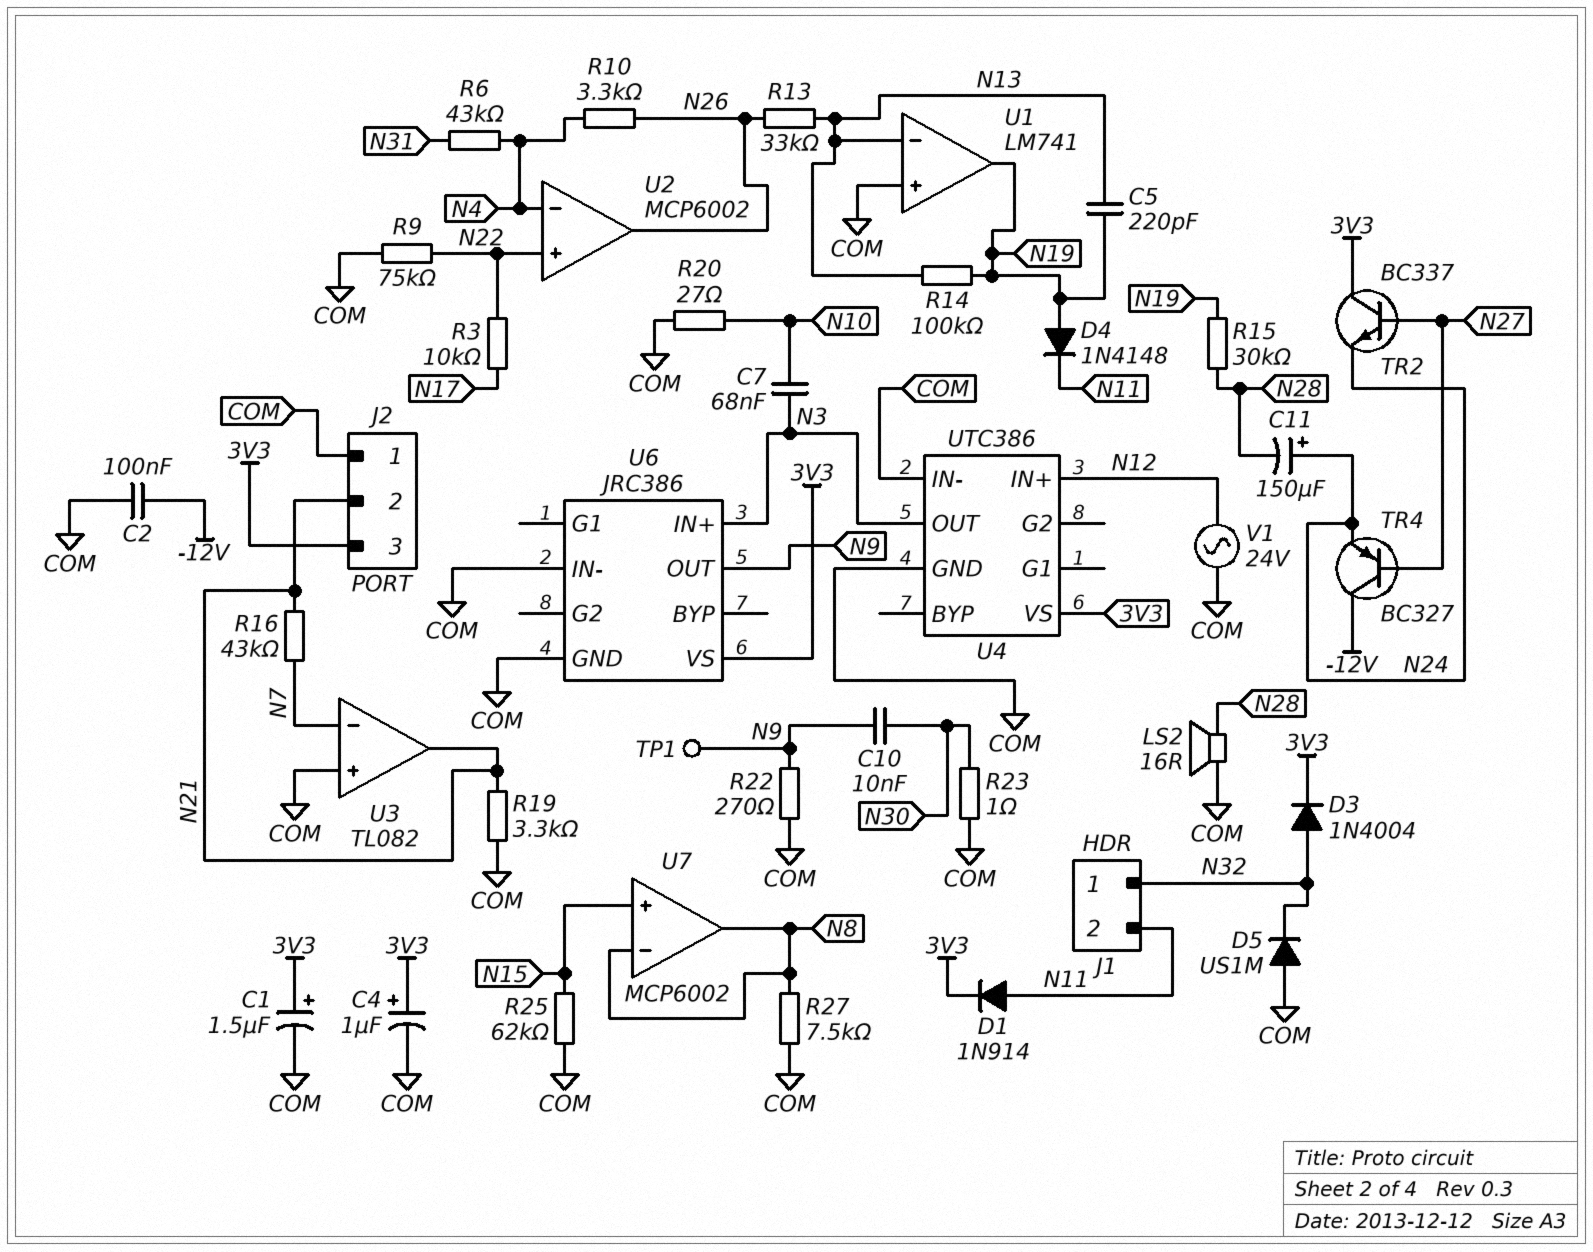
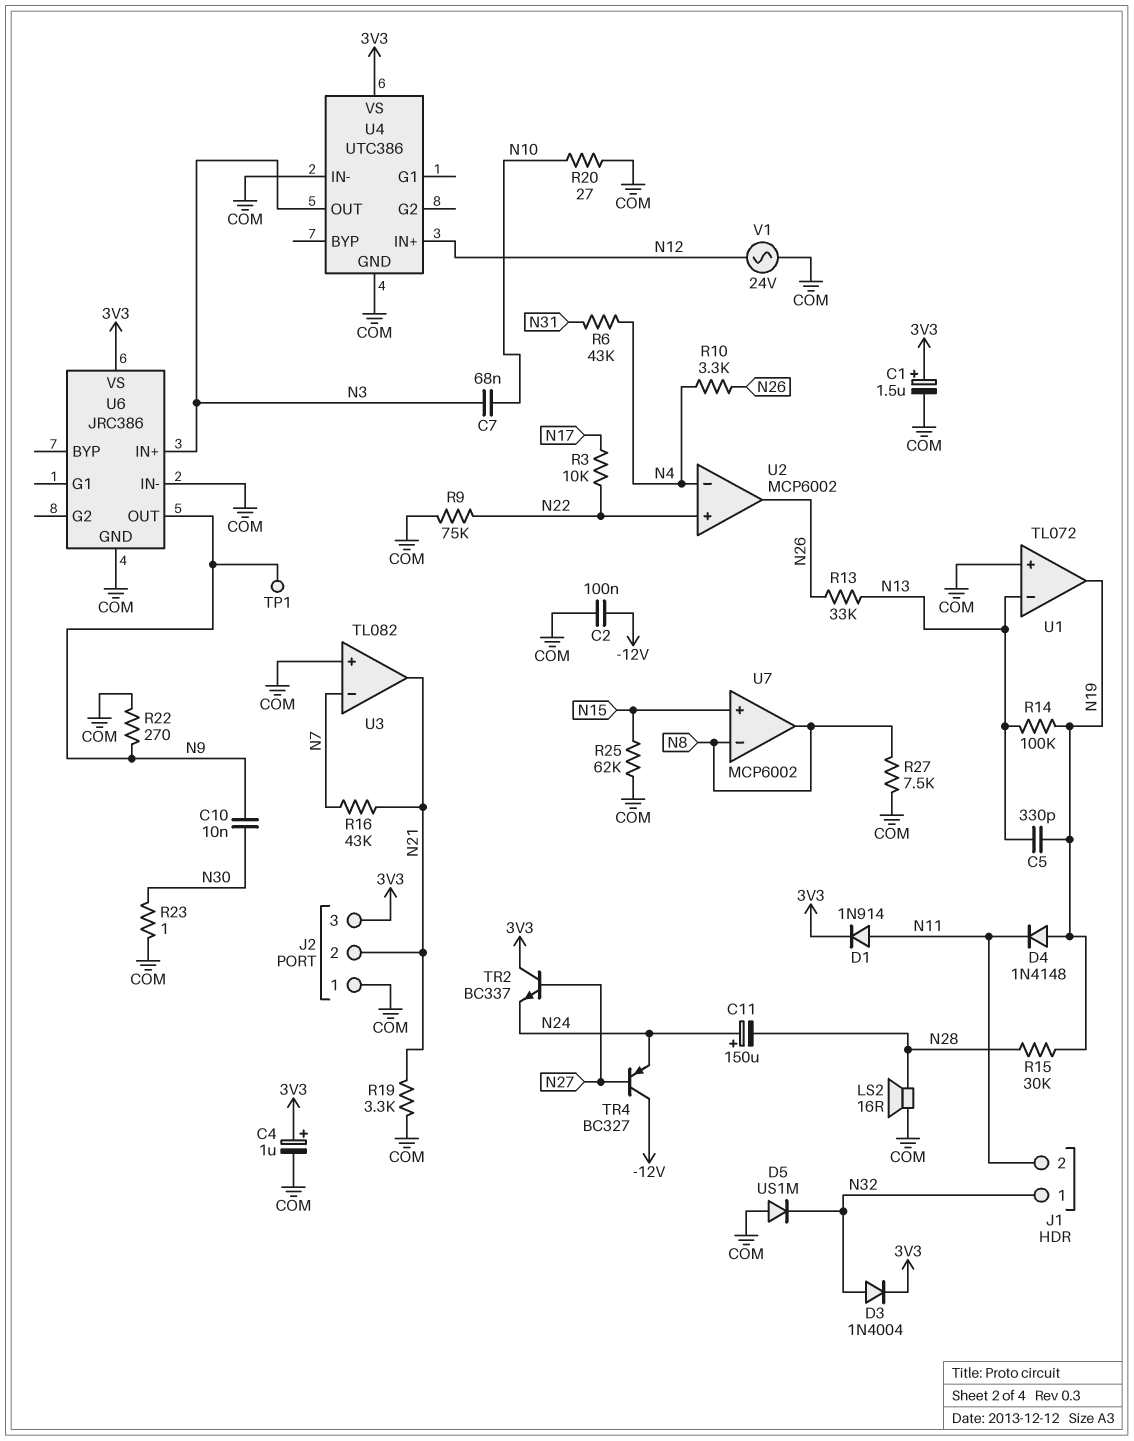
C5: 220pF (N13, N19) -> 330pF (N13, N19)
U1: LM741 -> TL072

